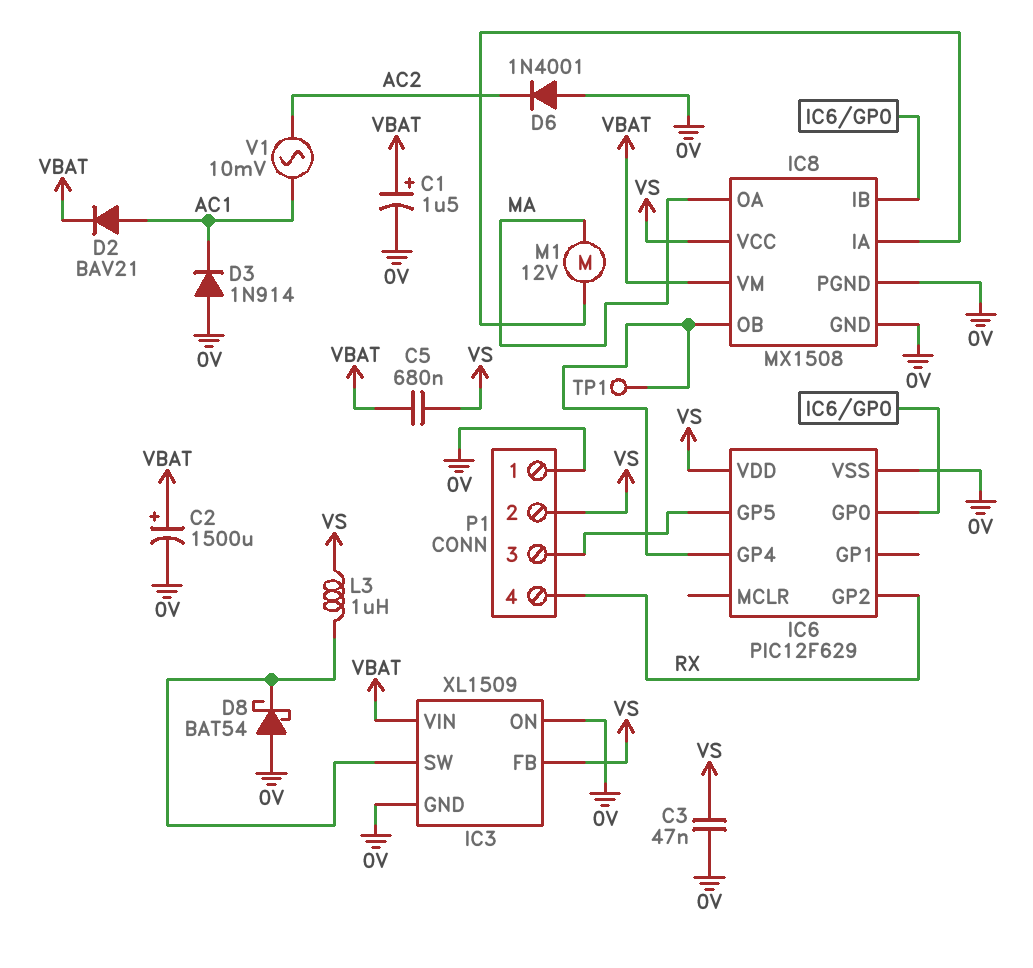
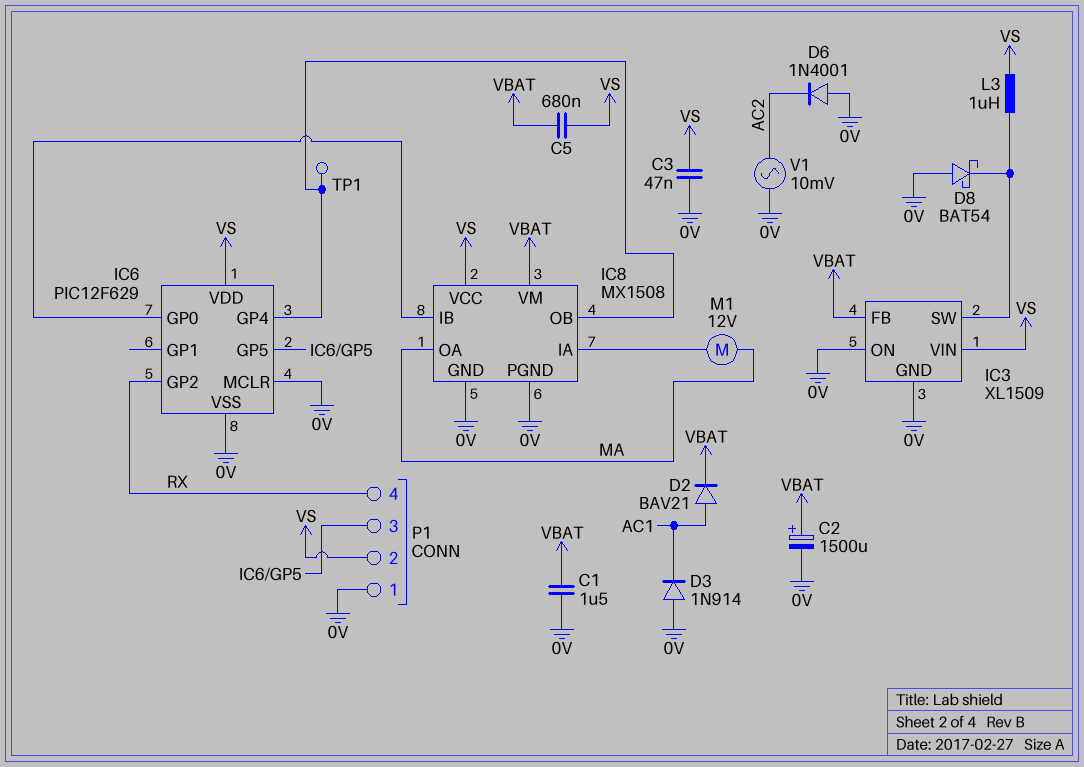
C1: 1.5uF (plus VBAT, minus 0V) -> 1.5uF (0V, VBAT)
IC3 pin FB: VS -> VBAT
IC3 pin VIN: VBAT -> VS
IC6 pin MCLR: none -> 0V
V1: AC 10mV (AC1, AC2) -> AC 10mV (0V, AC2)

